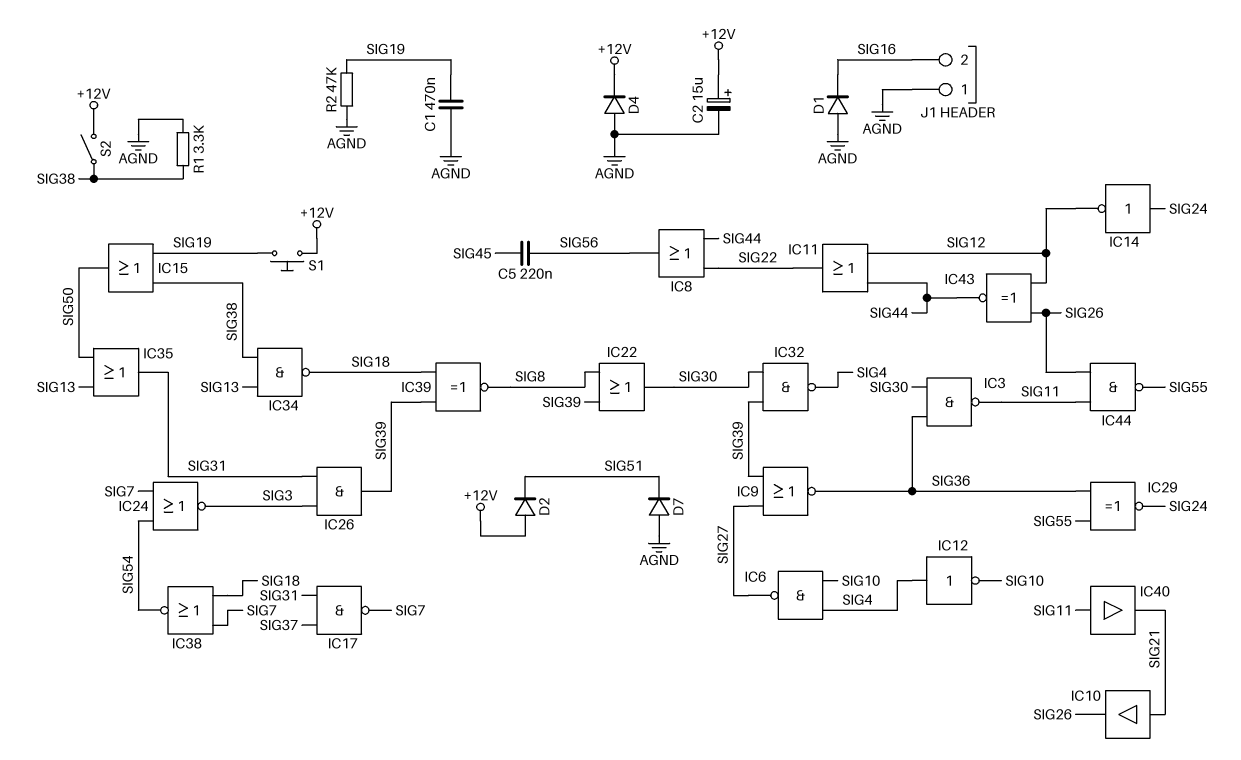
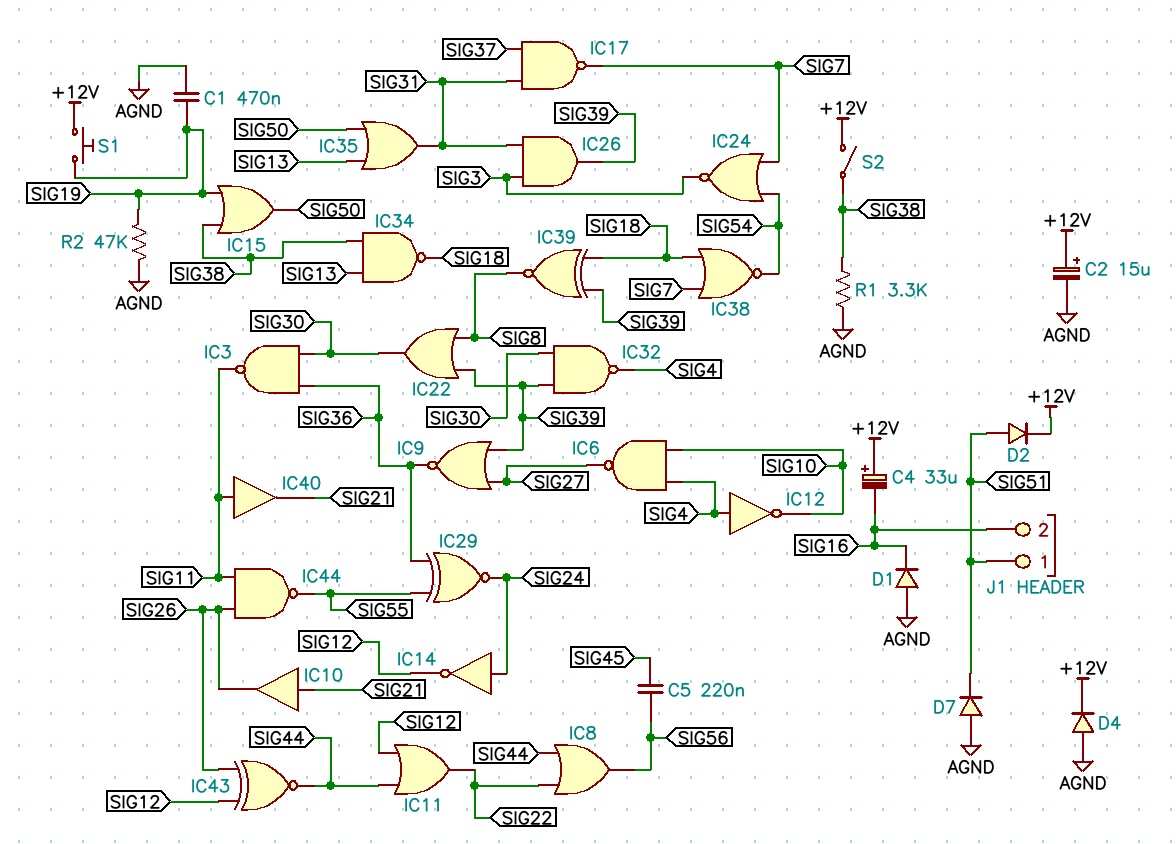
C4: none -> 33uF (plus +12V, minus SIG16)
D2: diode (A +12V, K SIG51) -> diode (A SIG51, K +12V)
J1 pin 1: AGND -> SIG51

